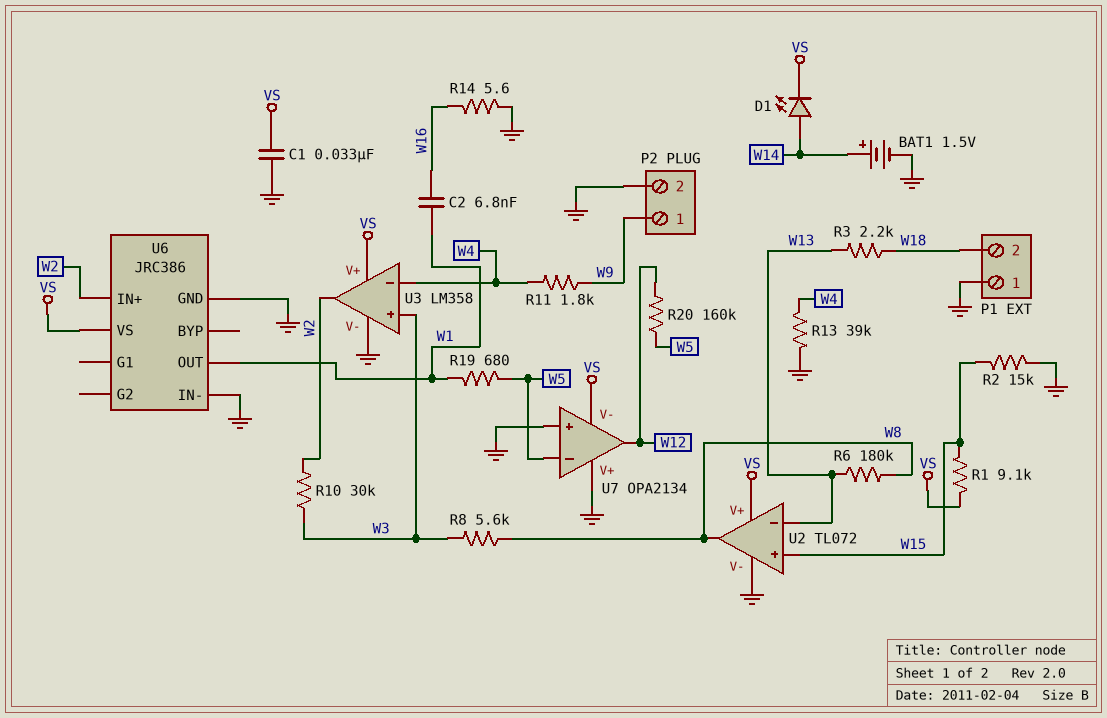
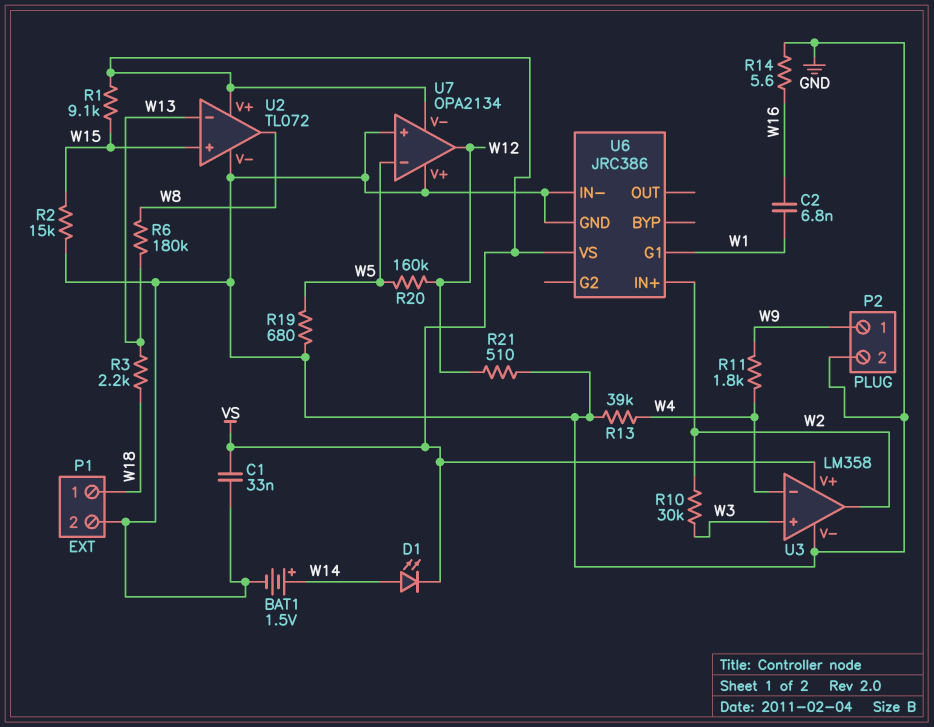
P1 pin 1: GND -> W18
P1 pin 2: W18 -> GND
R8: 5.6k (W3, W8) -> none
R19: 680 (W1, W5) -> 680 (GND, W5)
R21: none -> 510 (GND, W12)
U6 pin G1: none -> W1
U6 pin OUT: W1 -> none

